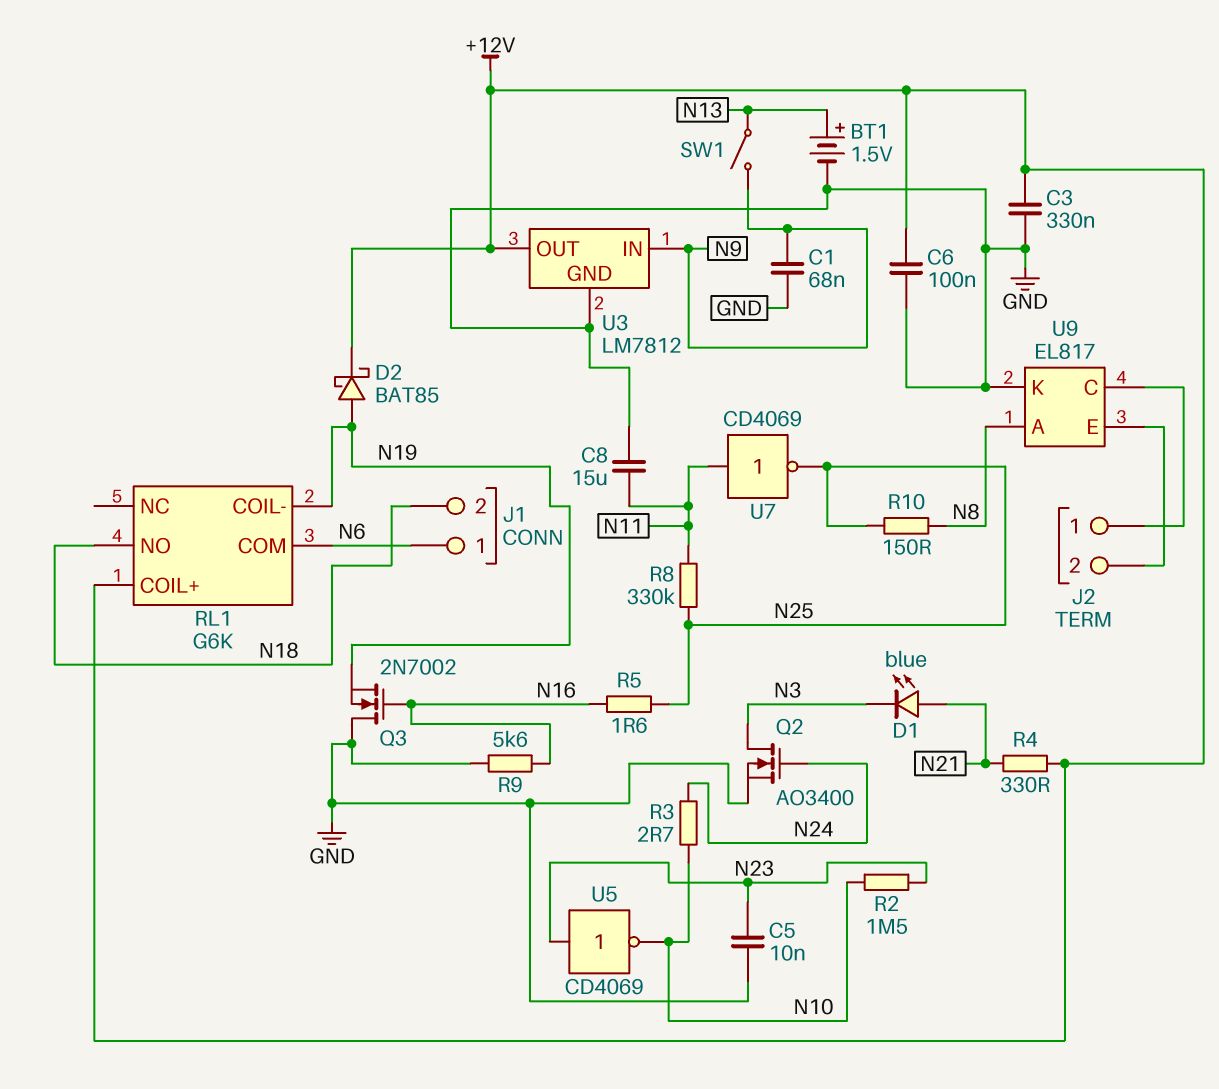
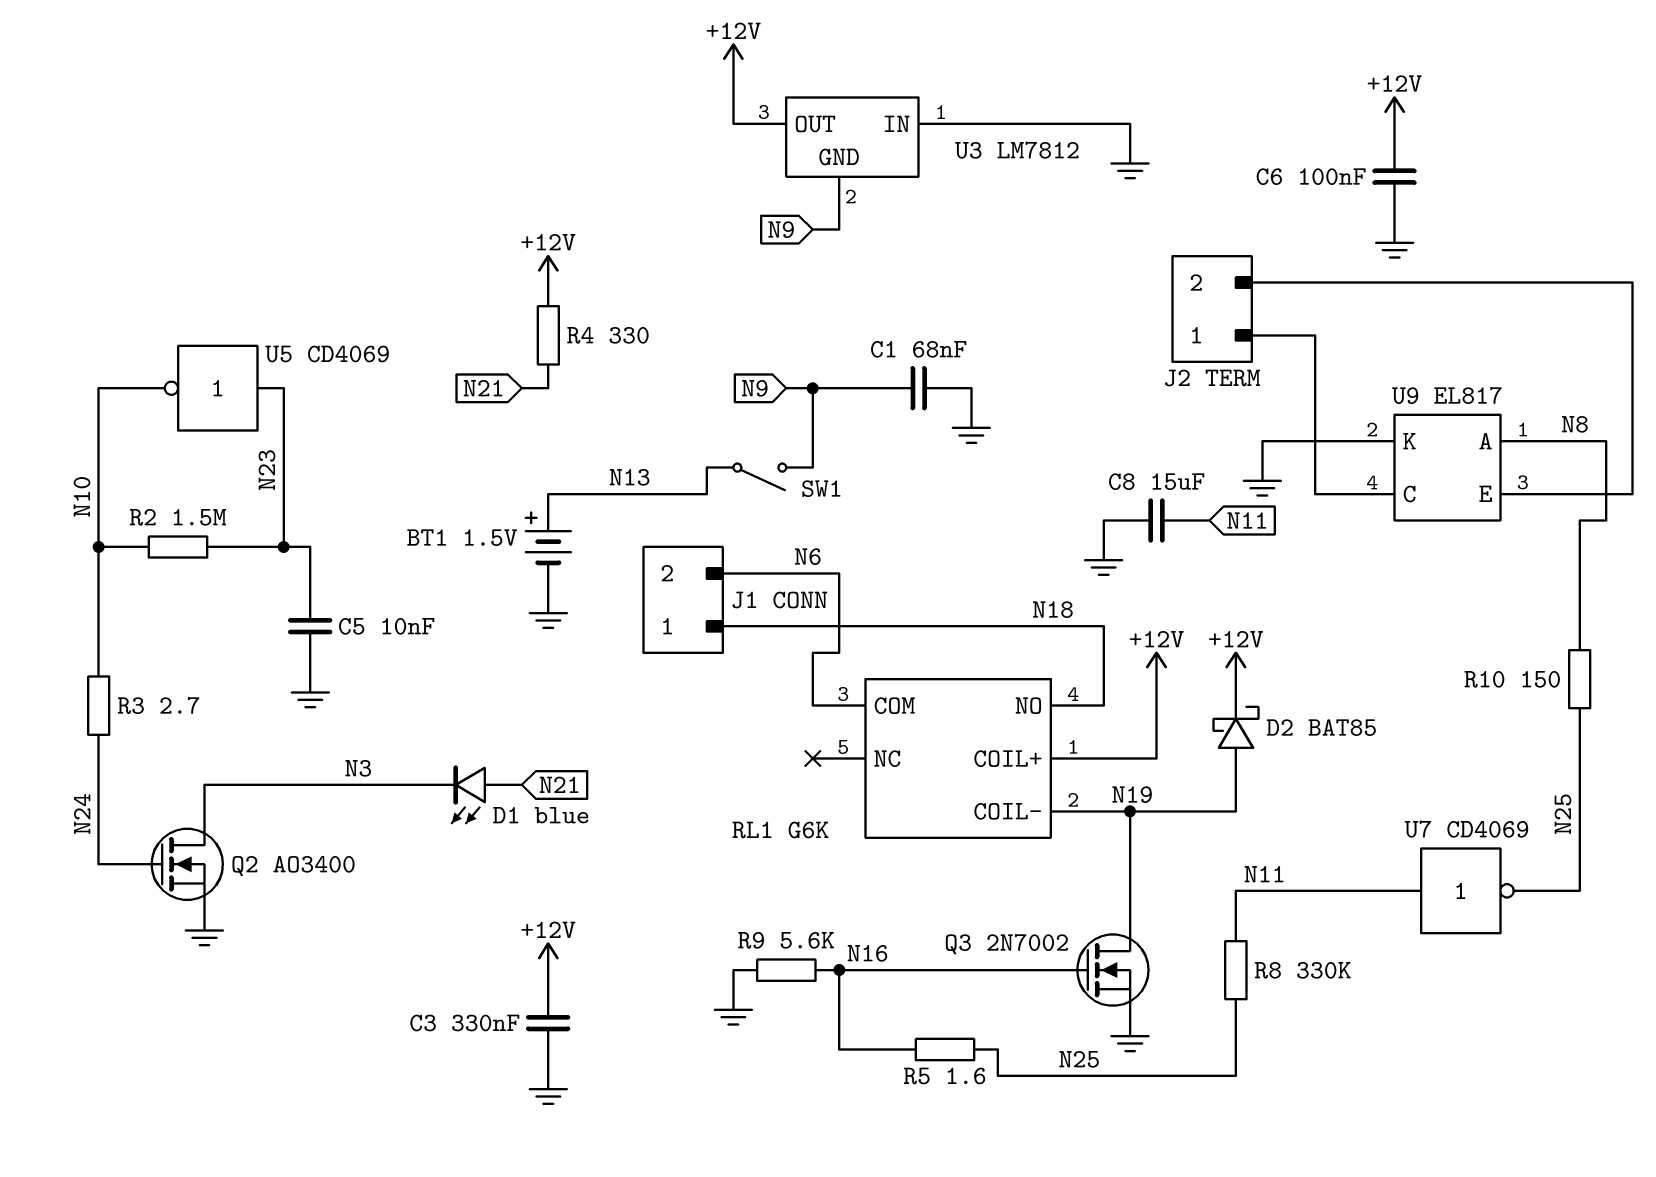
J1 pin 1: N6 -> N18
J1 pin 2: N18 -> N6
Q3: NMOS 2N7002 (G N16, D GND, S N19) -> NMOS 2N7002 (G N16, D N19, S GND)
U3 pin GND: GND -> N9
U3 pin IN: N9 -> GND

